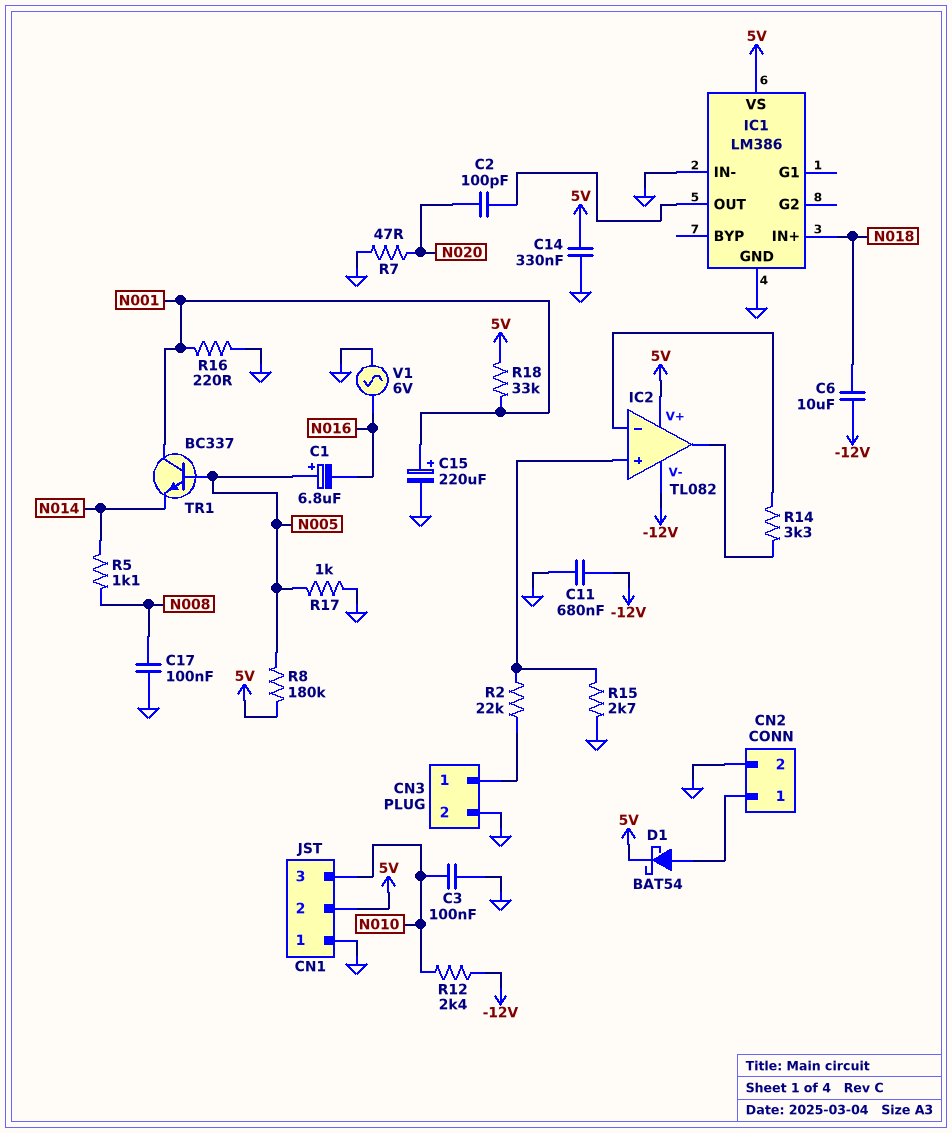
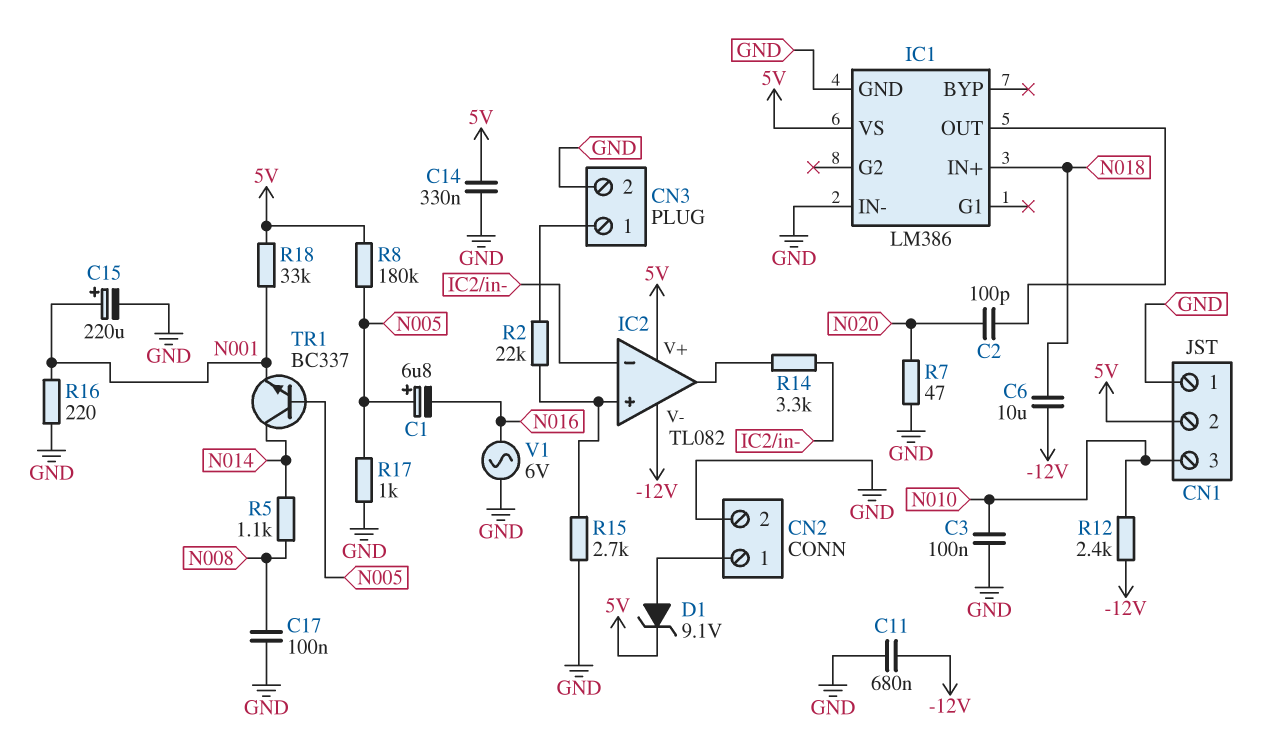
D1: schottky BAT54 (A CN2/1, K 5V) -> zener 9.1V (A CN2/1, K 5V)
TR1: NPN BC337 (B N005, C N001, E N014) -> NPN BC337 (B N005, C N014, E N001)

